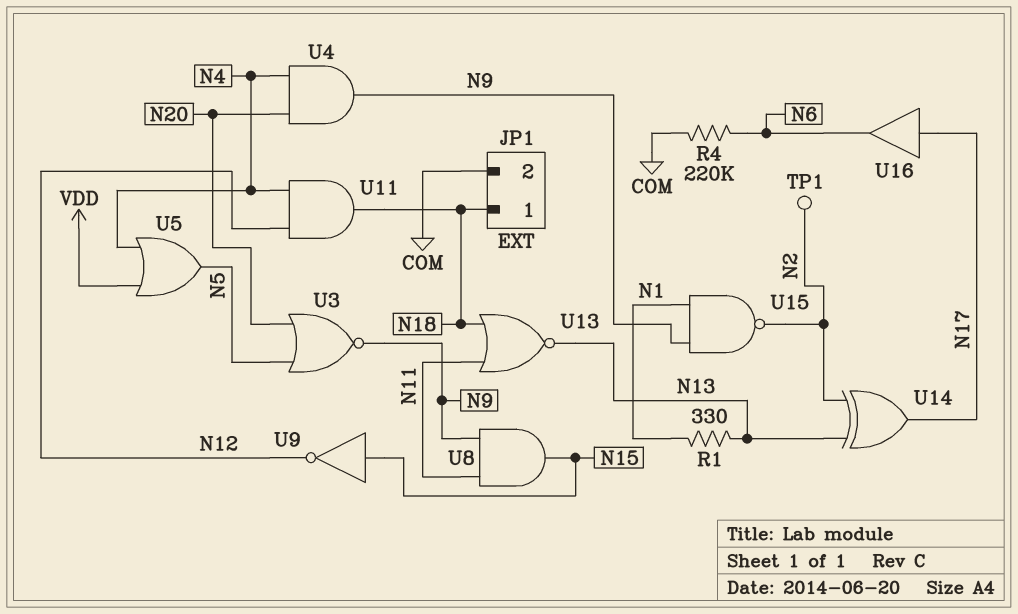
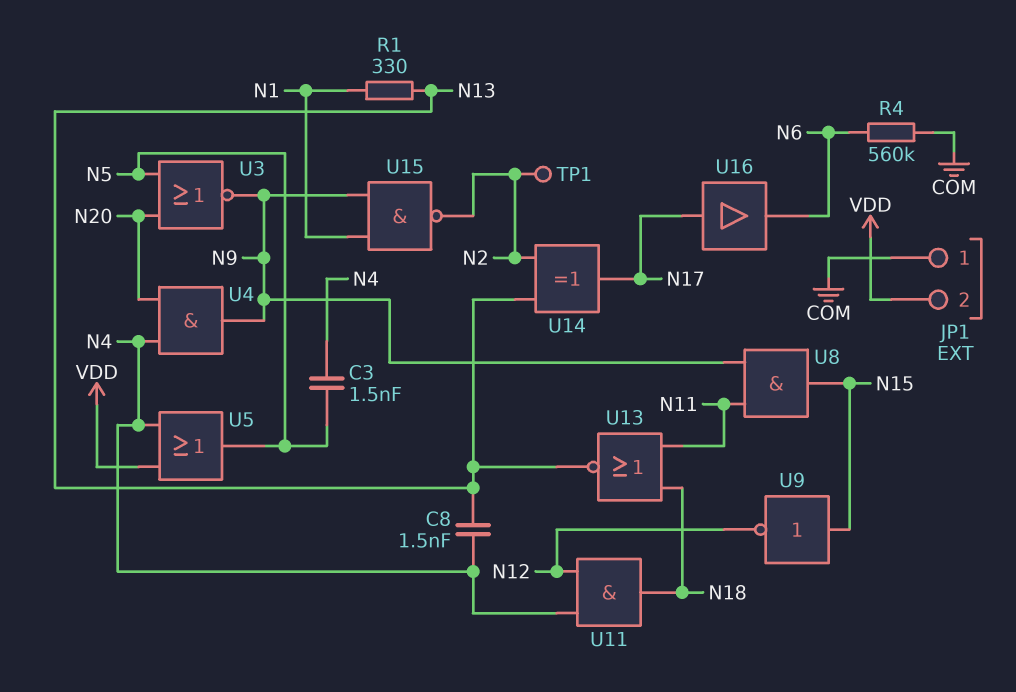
C3: none -> 1.5nF (N4, N5)
C8: none -> 1.5nF (N4, N13)
JP1 pin 1: N18 -> COM
JP1 pin 2: COM -> VDD
R4: 220k (COM, N6) -> 560k (COM, N6)

